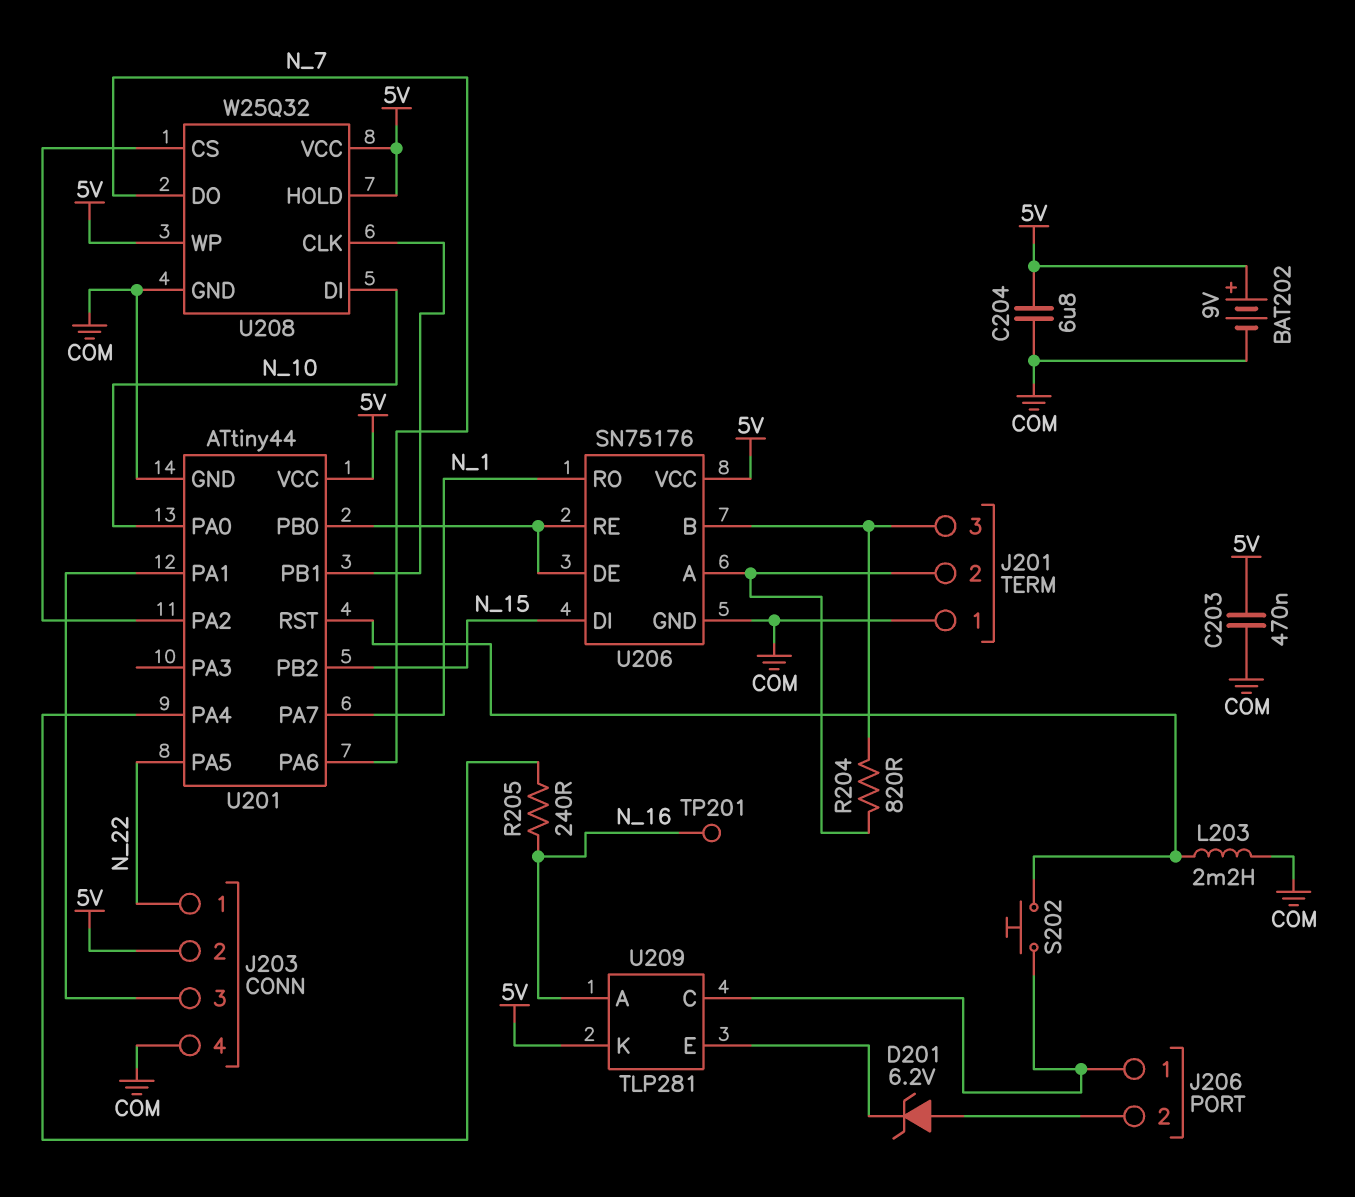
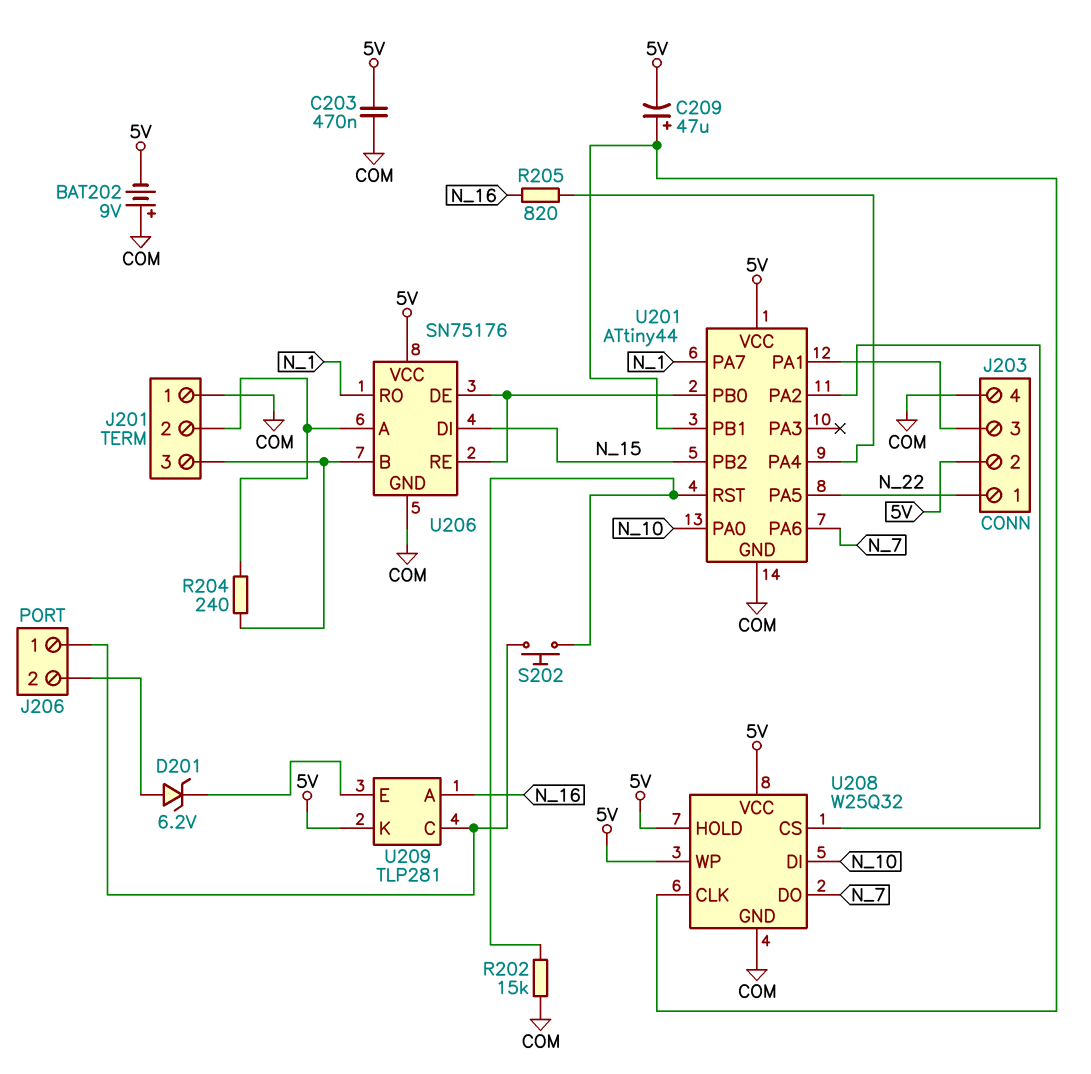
BAT202: 9V (plus 5V, minus COM) -> 9V (plus COM, minus 5V)
C204: 6.8uF (5V, COM) -> none
C209: none -> 47uF (plus U201/PB1, minus 5V)
L203: 2.2mH (COM, U201/RST) -> none
R202: none -> 15k (COM, U201/RST)
R204: 820 (J201/2, J201/3) -> 240 (J201/2, J201/3)
R205: 240 (N_16, U201/PA4) -> 820 (N_16, U201/PA4)
TP201: test point (N_16) -> none

